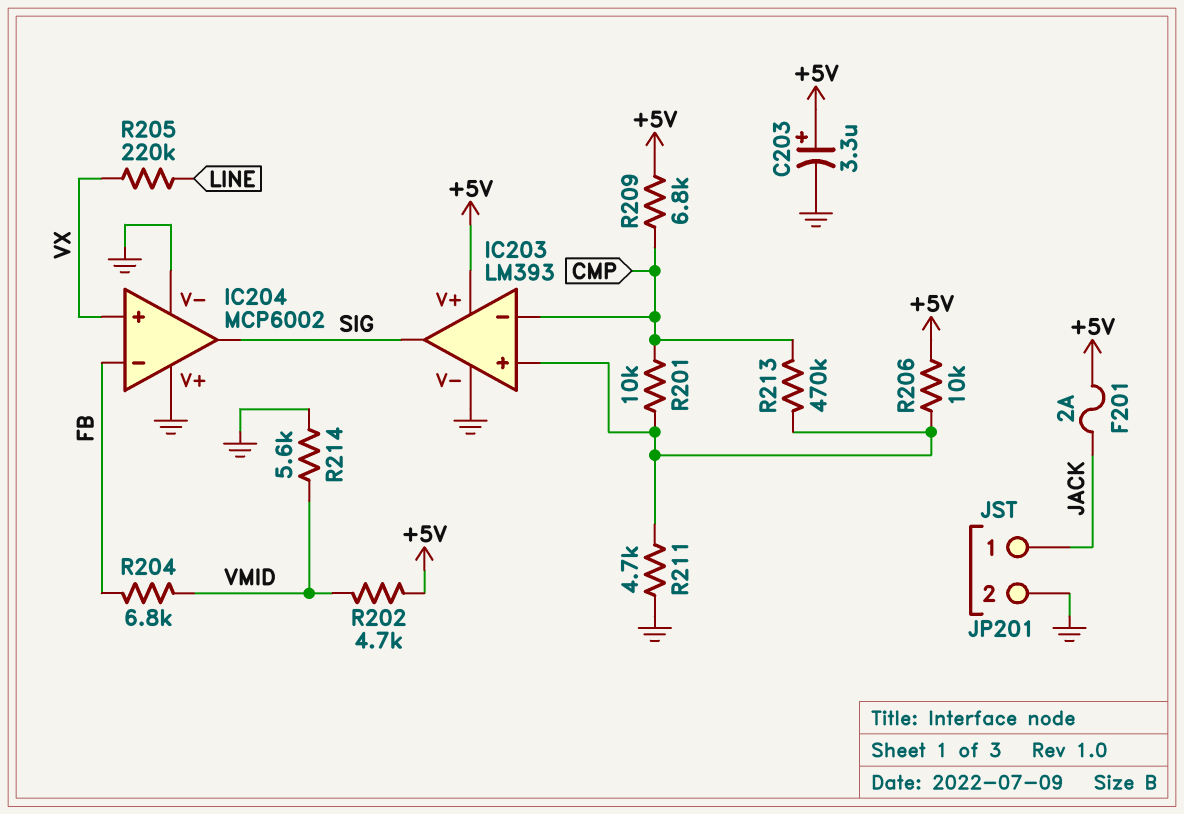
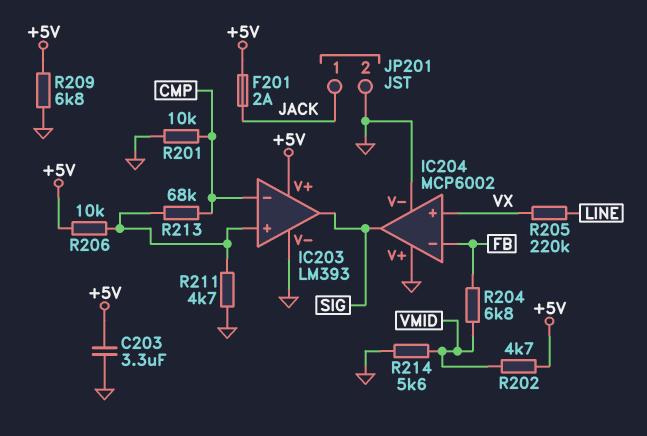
C203: 3.3uF (plus +5V, minus GND) -> 3.3uF (+5V, GND)
R201: 10k (CMP, IC203/in+) -> 10k (CMP, GND)
R209: 6.8k (+5V, CMP) -> 6.8k (+5V, GND)
R213: 470k (CMP, IC203/in+) -> 68k (CMP, IC203/in+)

